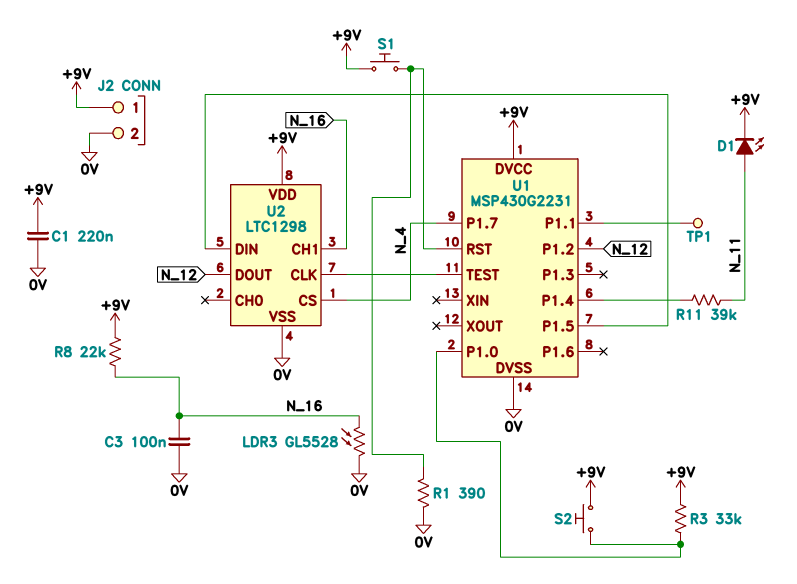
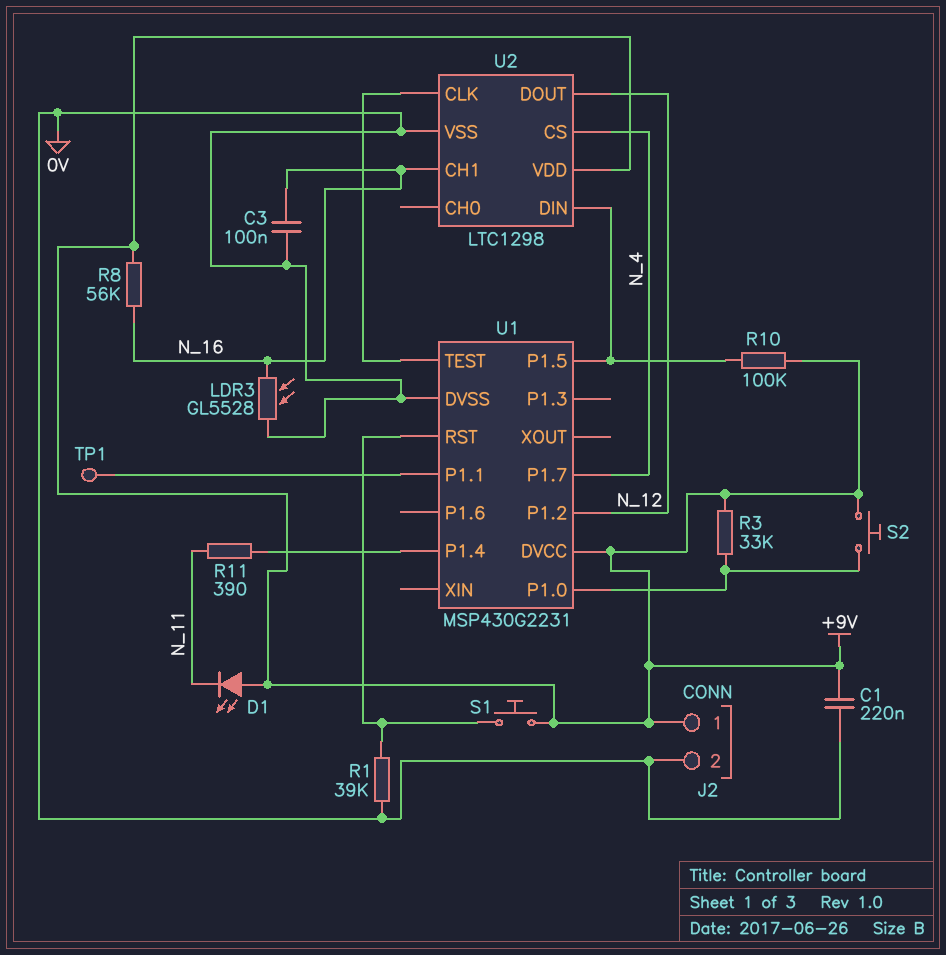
D1: LED (A N_11, K +9V) -> LED (A +9V, K N_11)
R1: 390 (0V, U1/RST) -> 39k (0V, U1/RST)
R8: 22k (+9V, N_16) -> 56k (+9V, N_16)
R10: none -> 100k (+9V, U1/P1.5)
R11: 39k (N_11, U1/P1.4) -> 390 (N_11, U1/P1.4)

